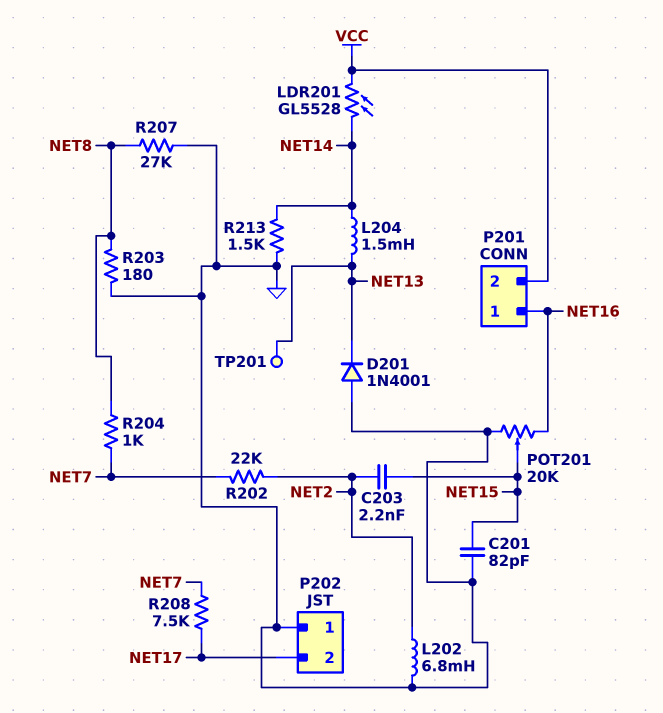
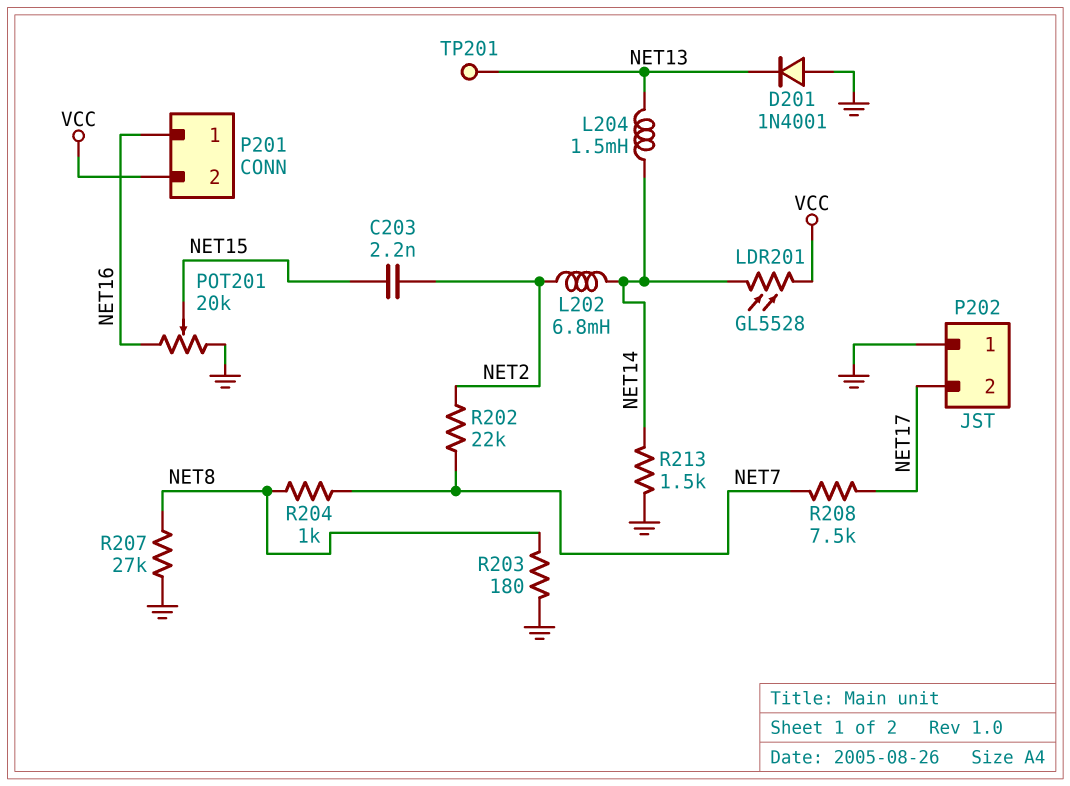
C201: 82pF (GND, NET15) -> none
L202: 6.8mH (GND, NET2) -> 6.8mH (NET2, NET14)

